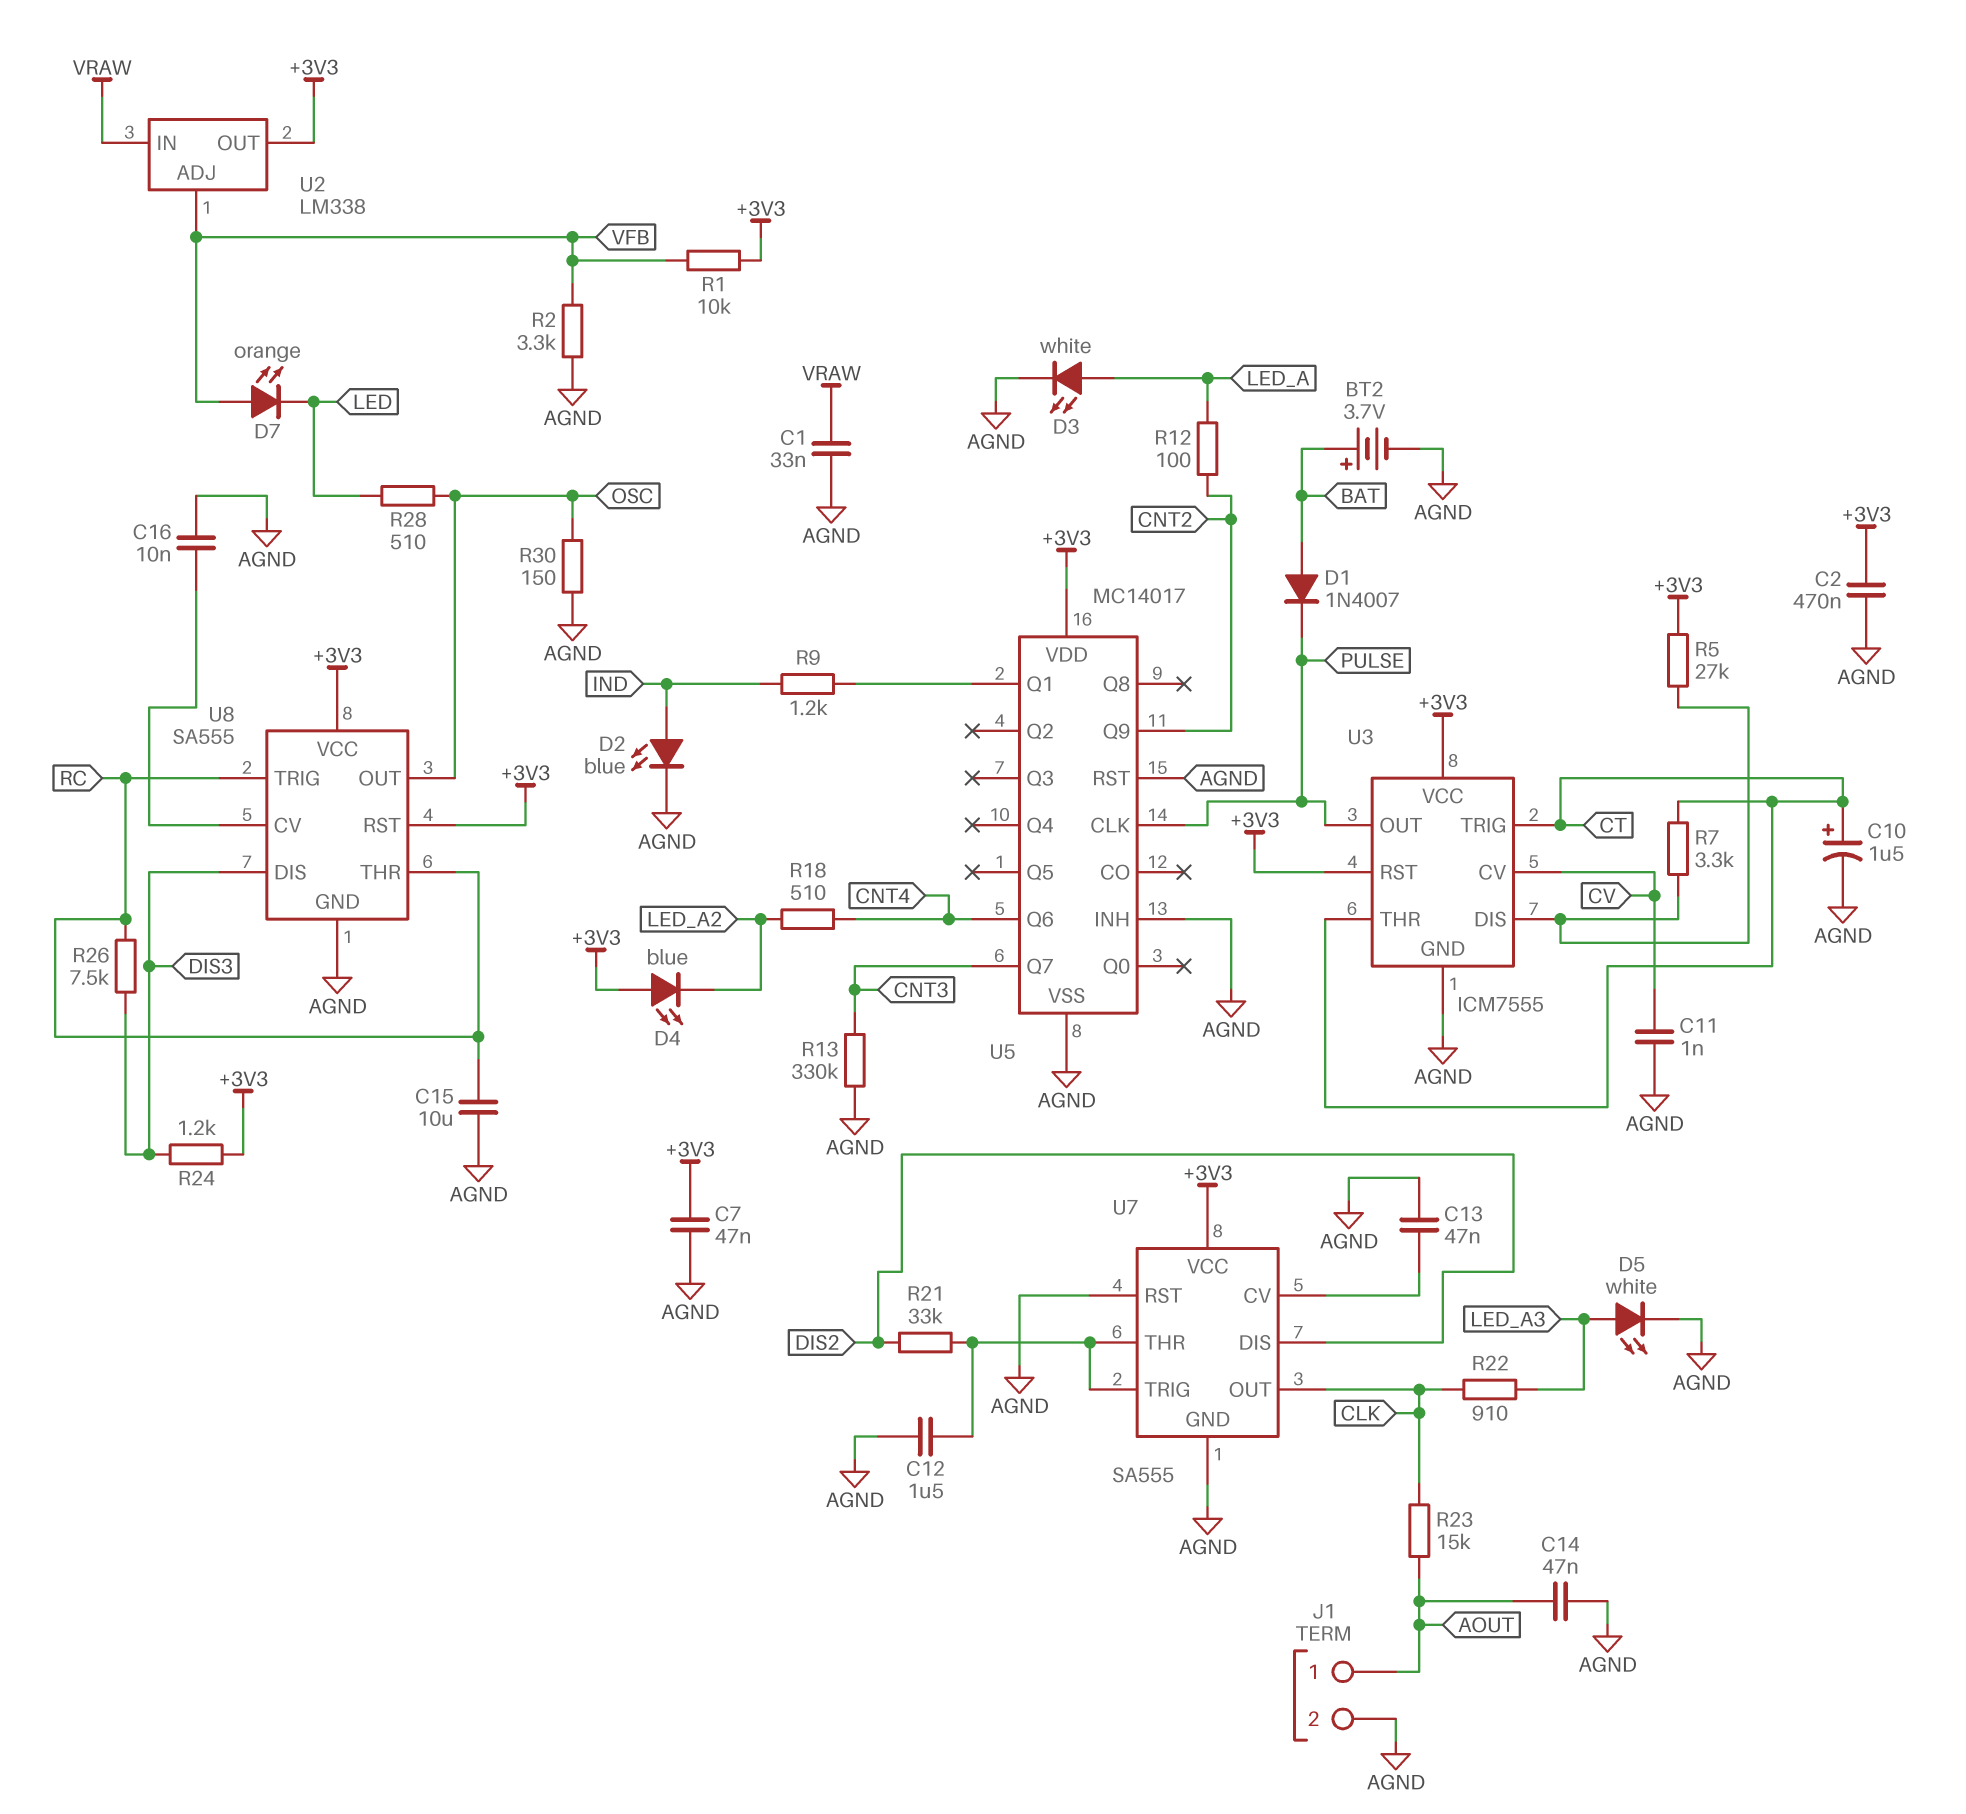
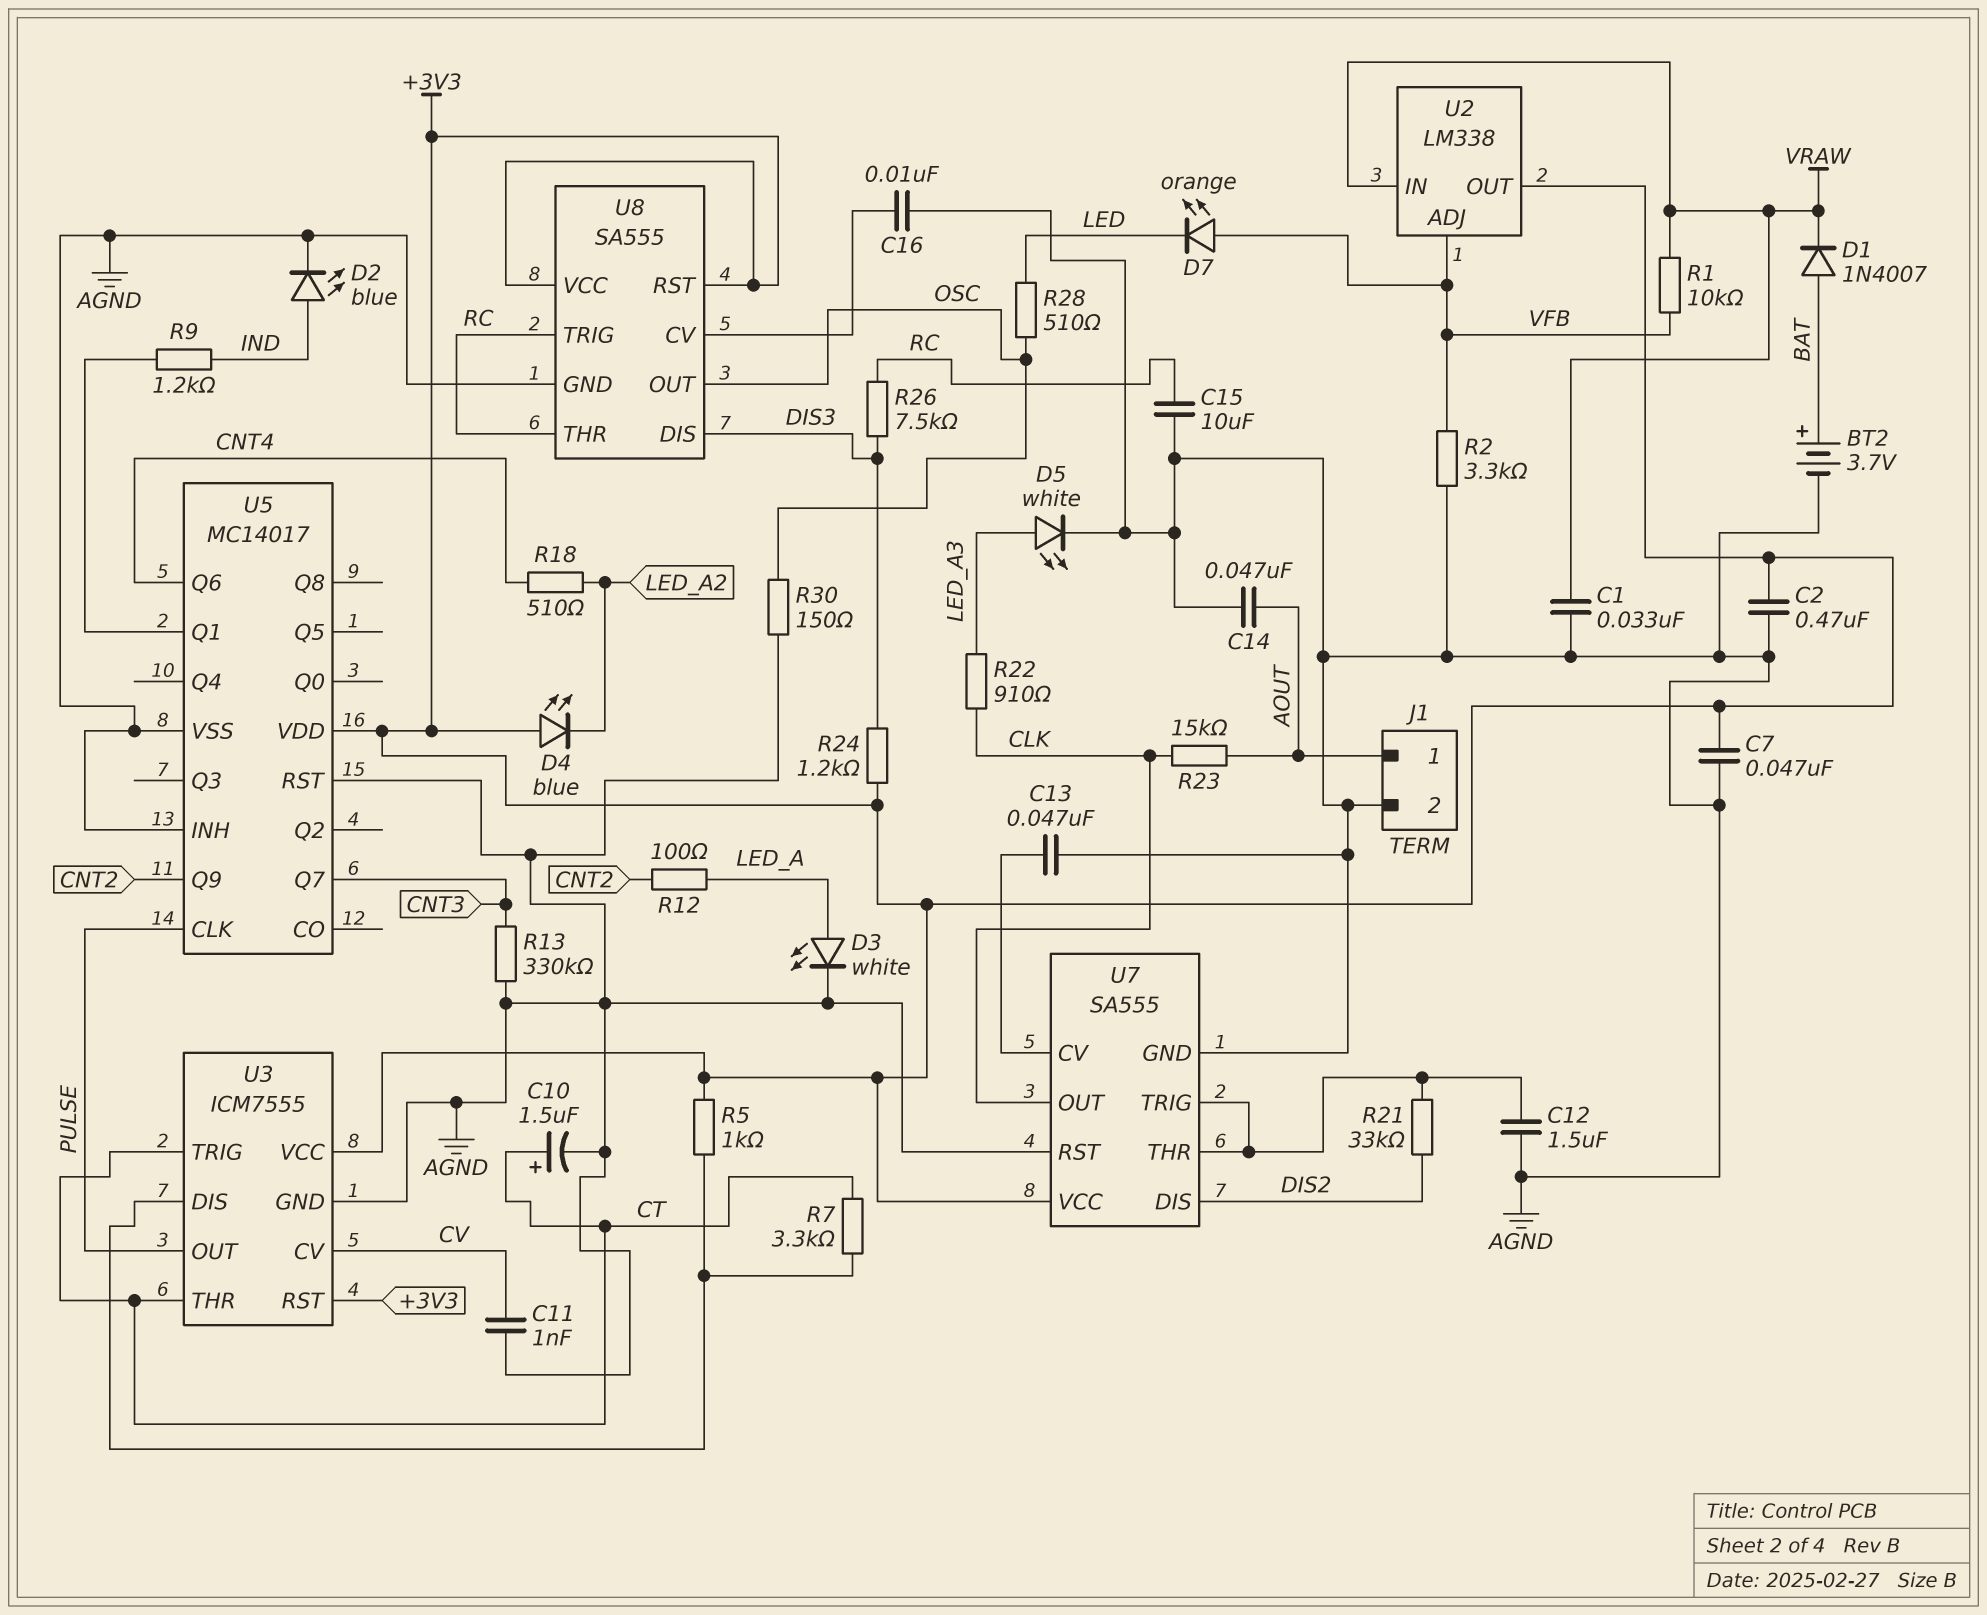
D1: diode 1N4007 (A BAT, K PULSE) -> diode 1N4007 (A BAT, K VRAW)
R1: 10k (+3V3, VFB) -> 10k (VFB, VRAW)
R5: 27k (+3V3, U3/DIS) -> 1k (+3V3, U3/DIS)

